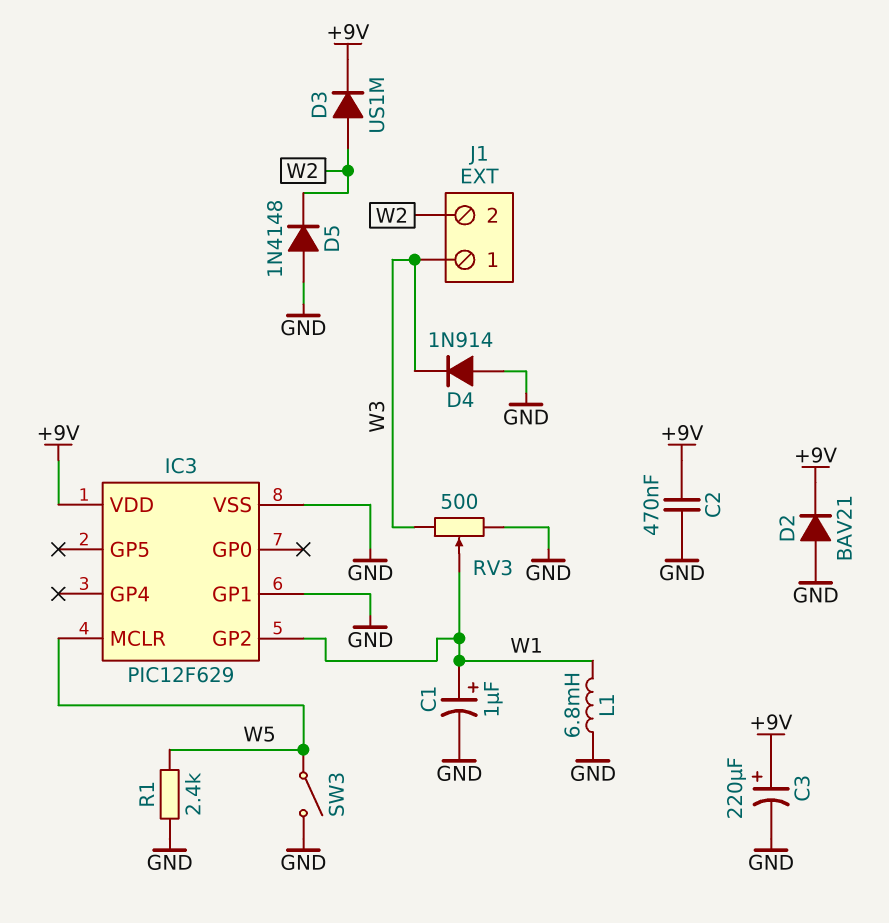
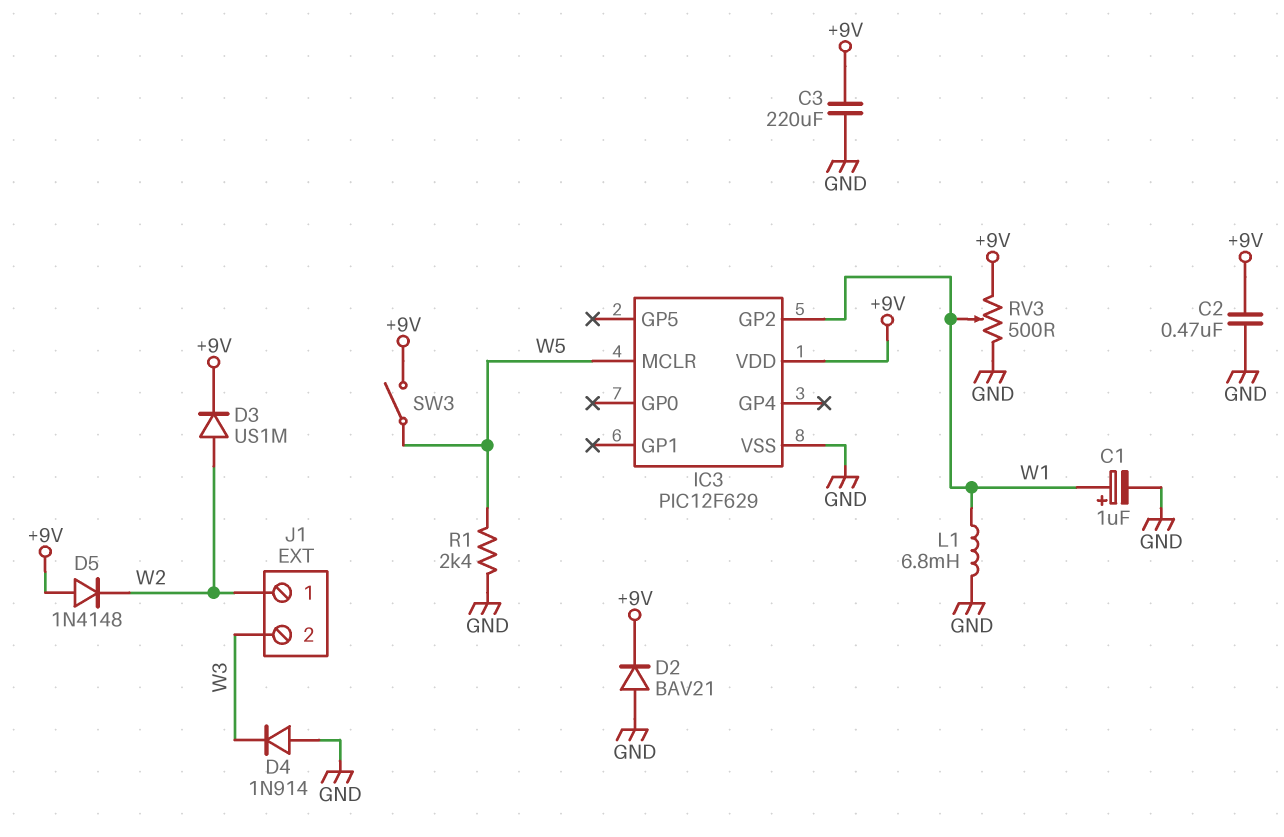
C3: 220uF (plus +9V, minus GND) -> 220uF (+9V, GND)
D5: diode 1N4148 (A GND, K W2) -> diode 1N4148 (A +9V, K W2)
IC3 pin GP1: GND -> none
J1 pin 1: W3 -> W2
J1 pin 2: W2 -> W3
RV3: 500 (GND, W3, wiper W1) -> 500 (+9V, GND, wiper W1)
SW3: switch (GND, W5) -> switch (+9V, W5)

